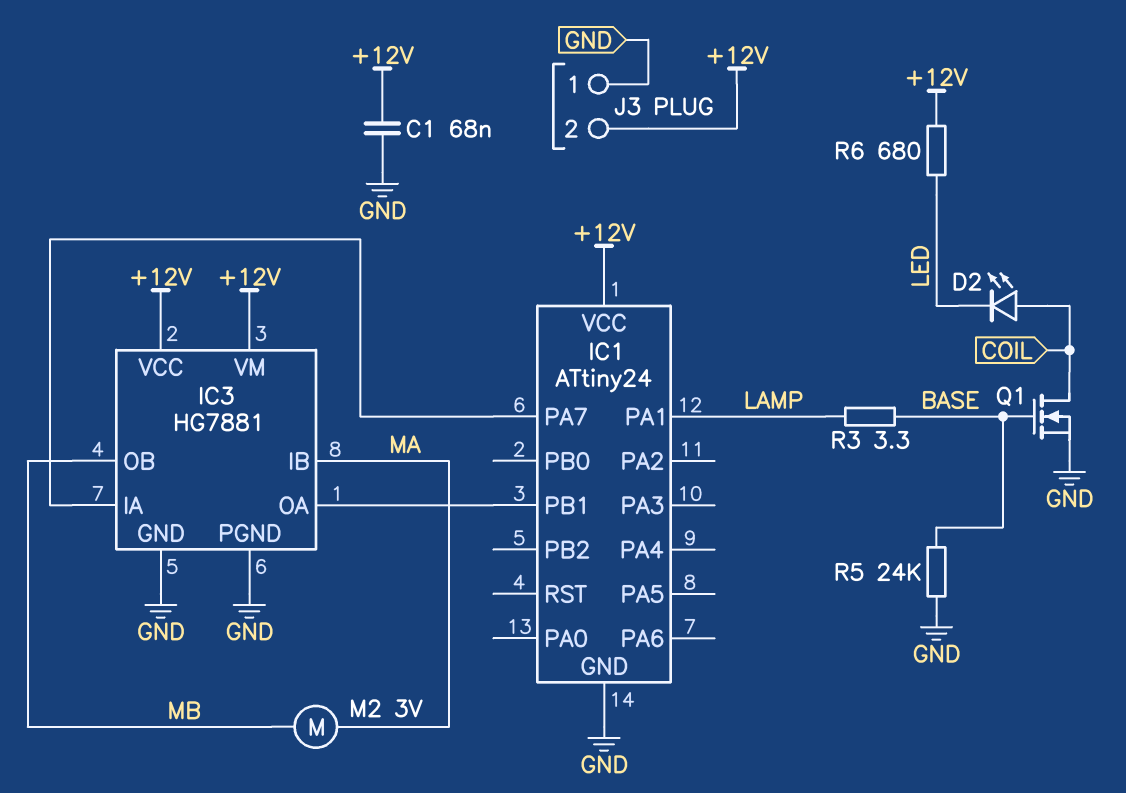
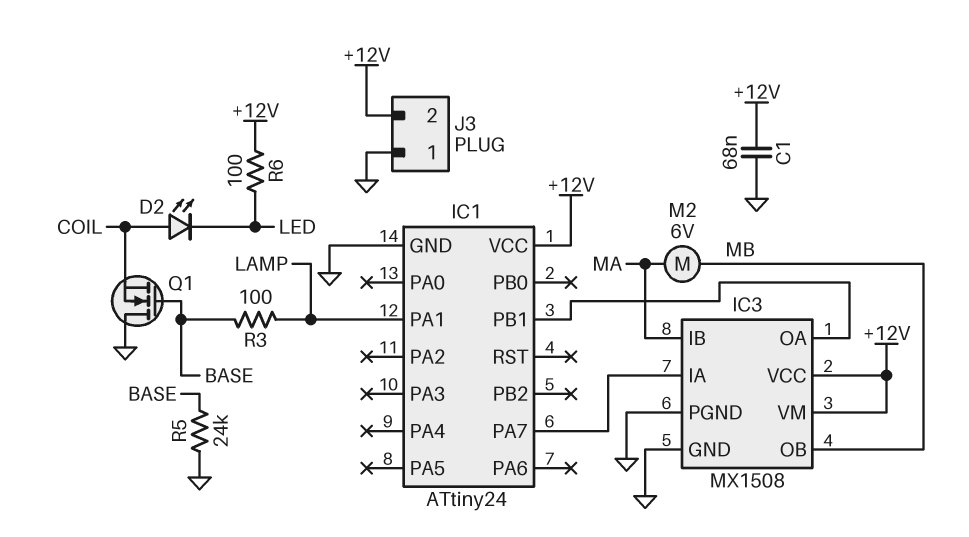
IC3: HG7881 -> MX1508
M2: motor 3V (MA, MB) -> motor 6V (MA, MB)
Q1: NMOS (G BASE, D COIL, S GND) -> NMOS (G BASE, D GND, S COIL)
R3: 3.3 (BASE, LAMP) -> 100 (BASE, LAMP)
R6: 680 (+12V, LED) -> 100 (+12V, LED)

